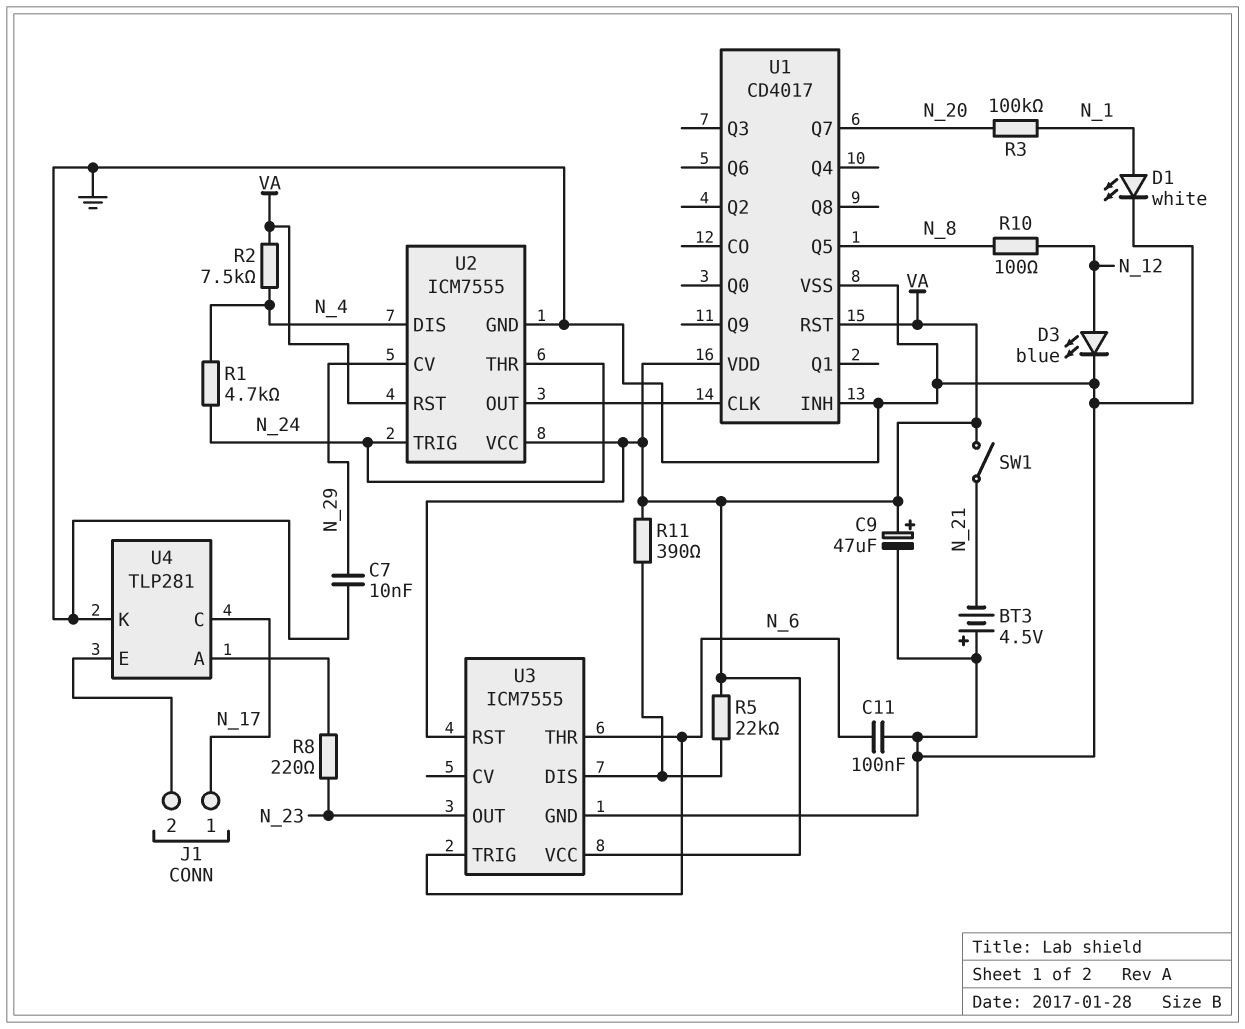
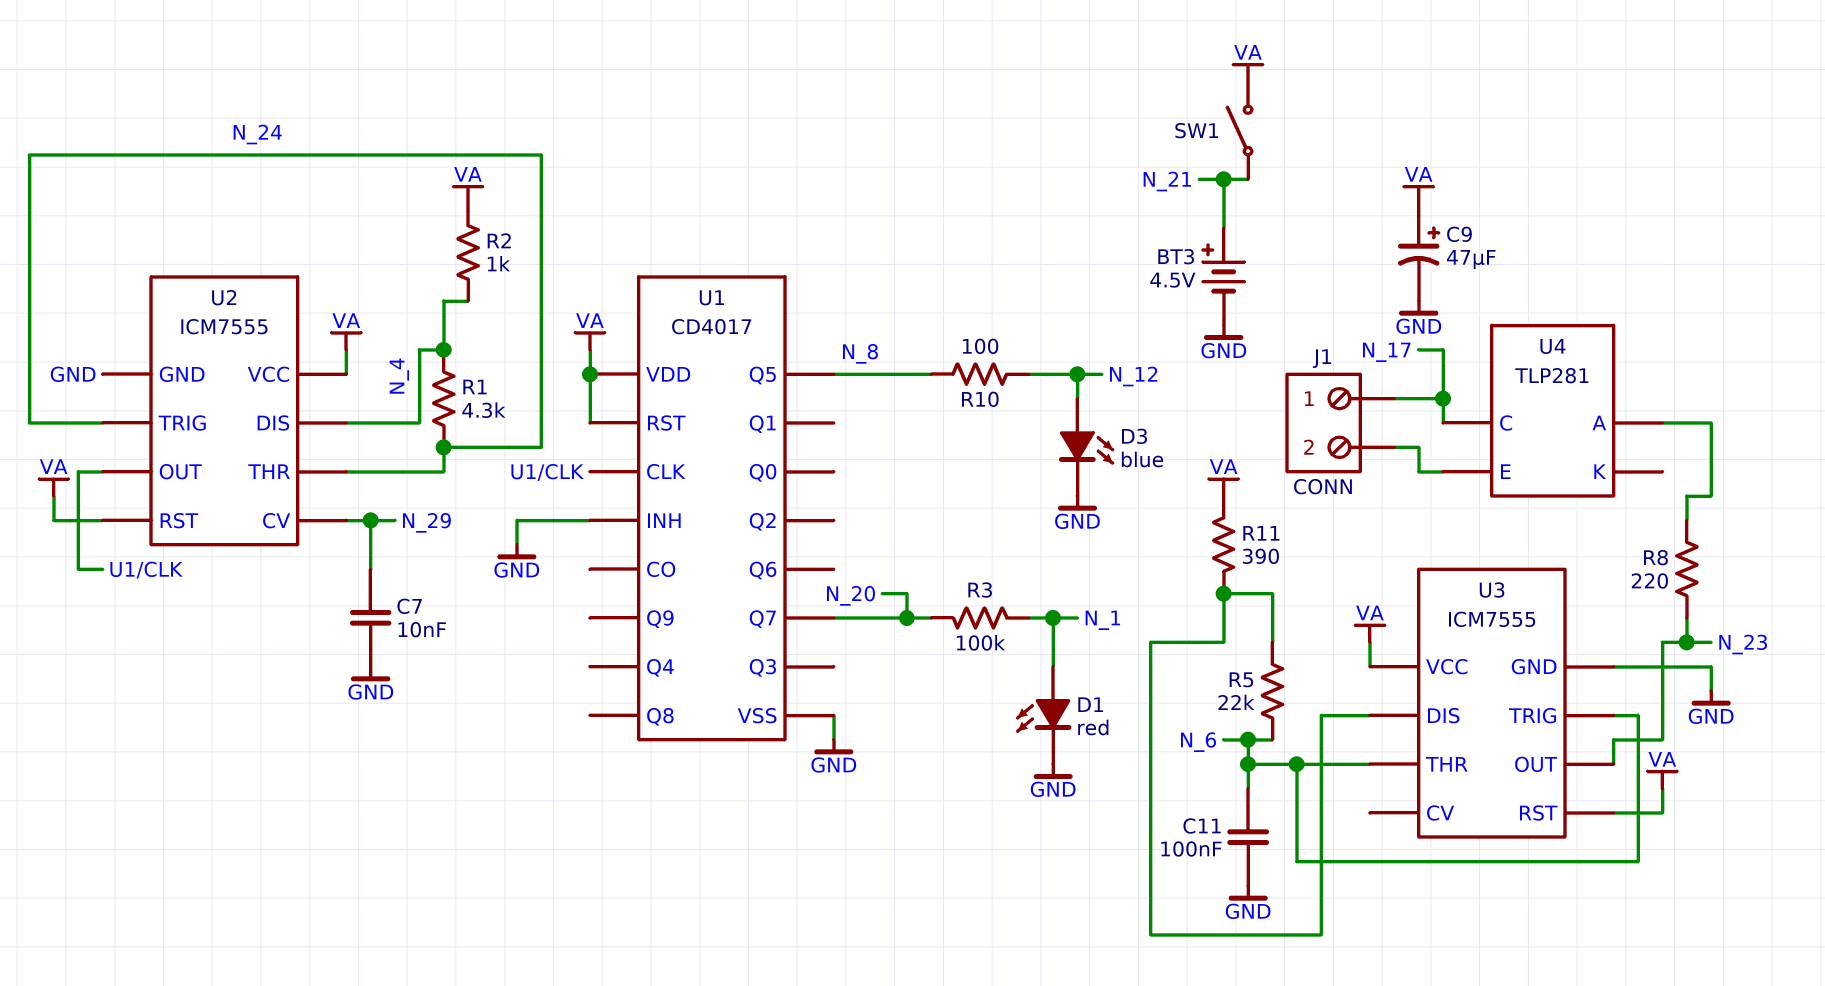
BT3: 4.5V (plus GND, minus N_21) -> 4.5V (plus N_21, minus GND)
D1: LED white (A N_1, K GND) -> LED red (A N_1, K GND)
R1: 4.7k (N_4, N_24) -> 4.3k (N_4, N_24)
R2: 7.5k (N_4, VA) -> 1k (N_4, VA)
R5: 22k (U3/DIS, VA) -> 22k (N_6, U3/DIS)
U4 pin K: GND -> none

